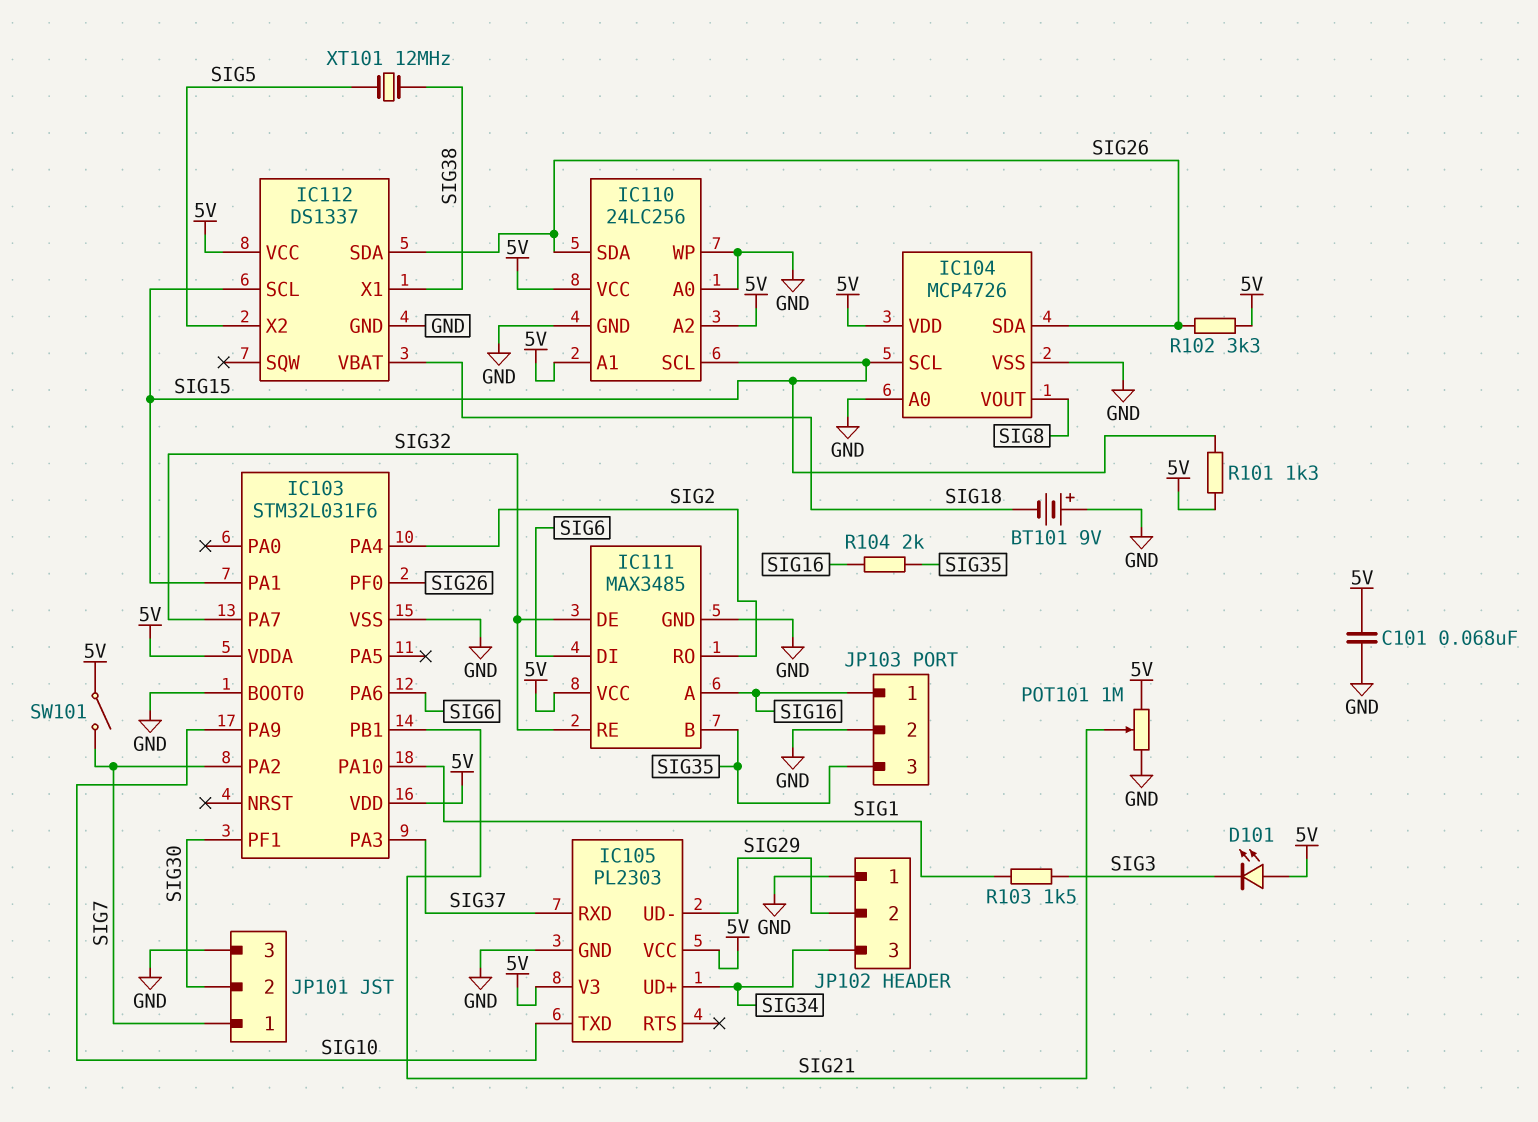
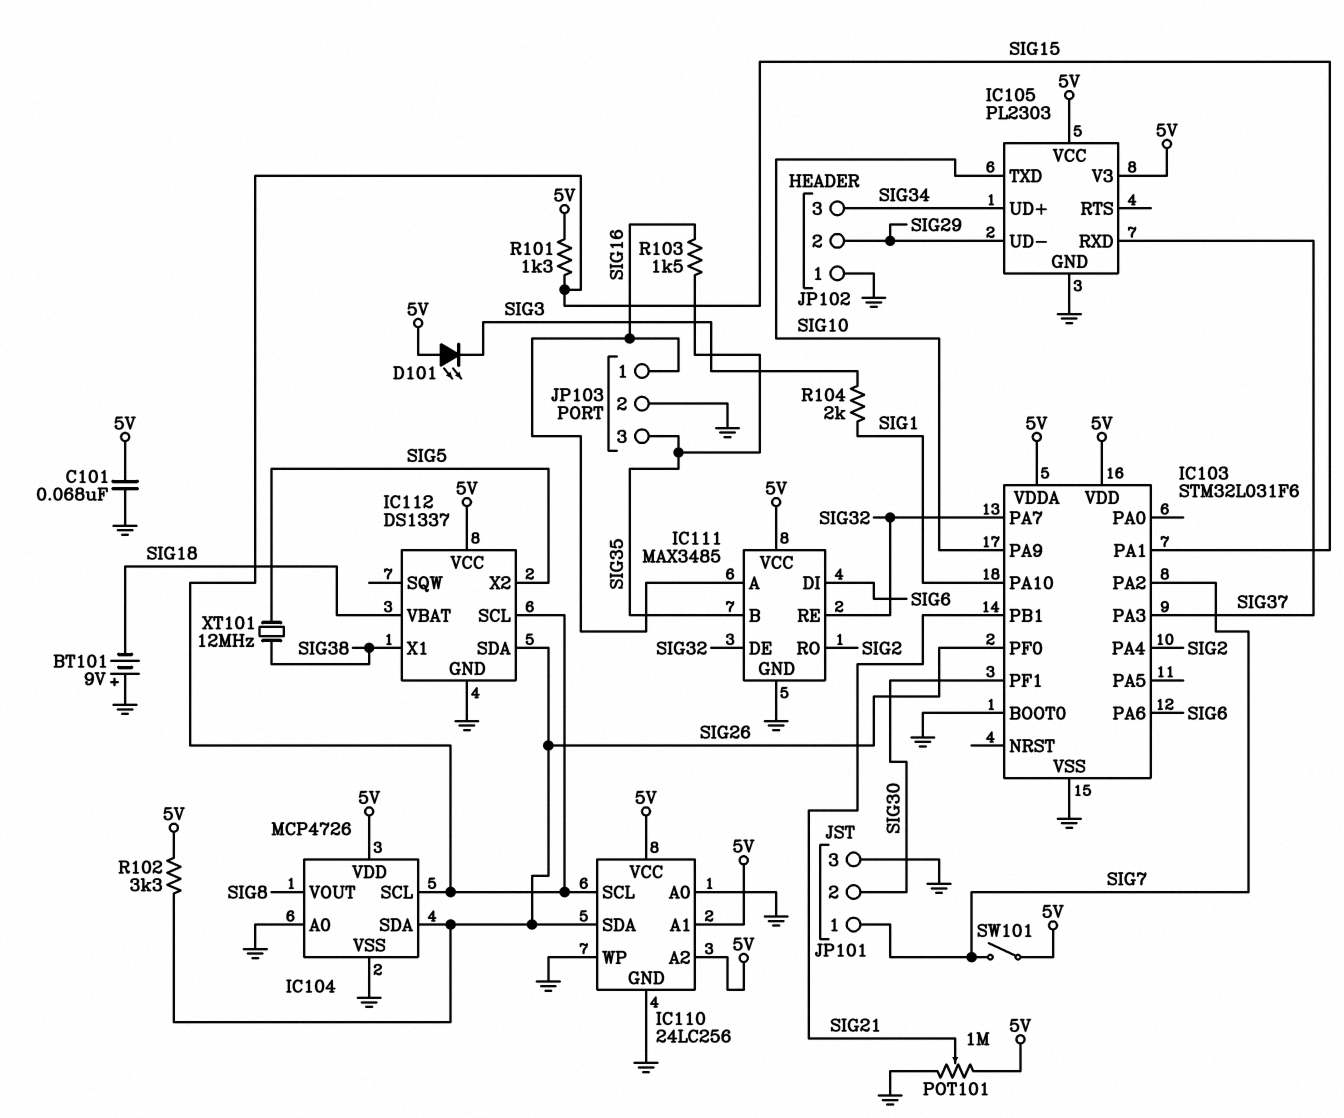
R103: 1.5k (SIG1, SIG3) -> 1.5k (SIG16, SIG35)
R104: 2k (SIG16, SIG35) -> 2k (SIG1, SIG3)

